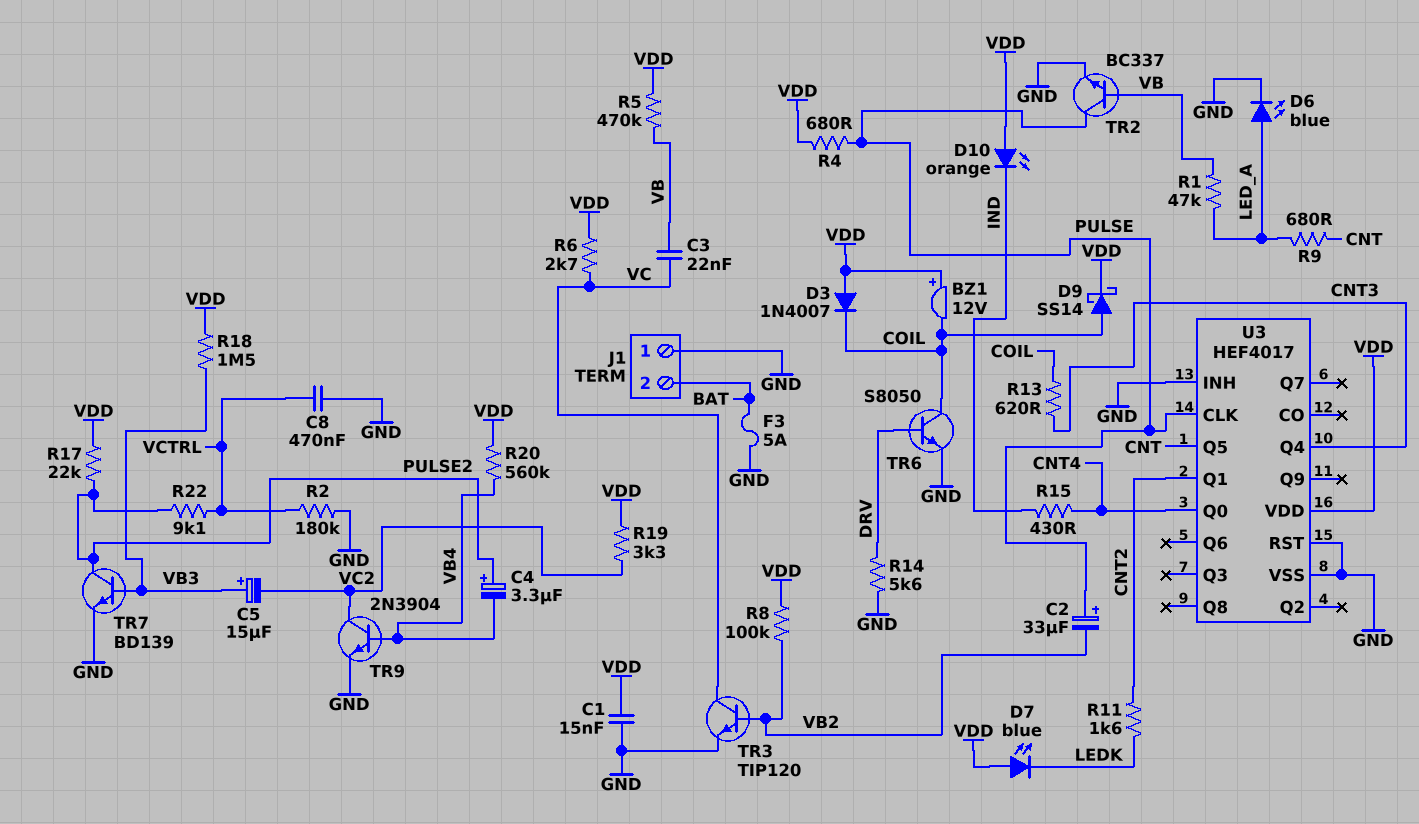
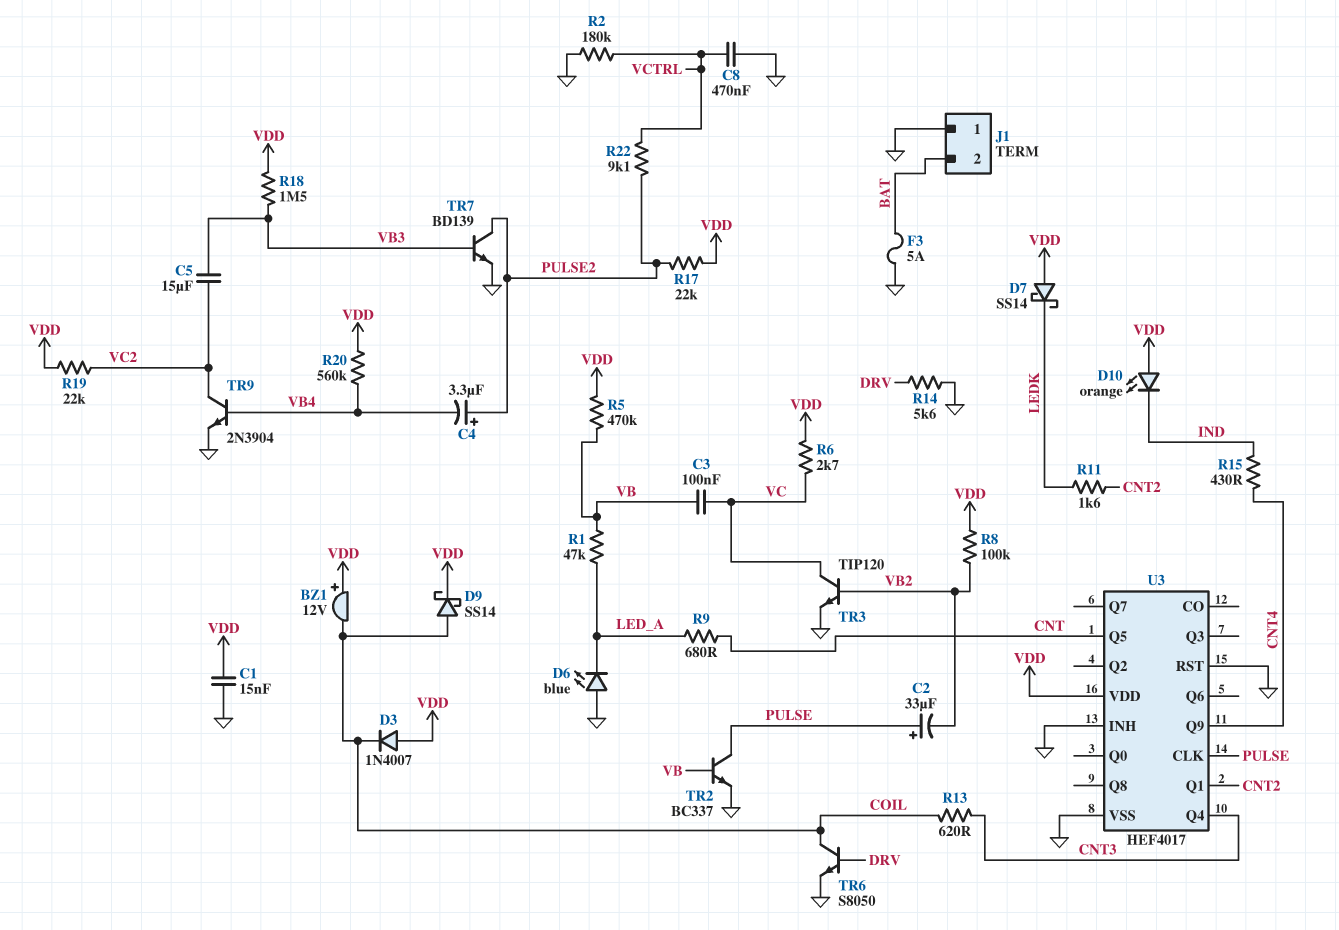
C3: 22nF (VB, VC) -> 100nF (VB, VC)
C5: 15uF (plus VB3, minus VC2) -> 15uF (VB3, VC2)
D6: LED blue (A LED_A, K GND) -> LED blue (A GND, K LED_A)
D7: LED blue (A VDD, K LEDK) -> schottky SS14 (A VDD, K LEDK)
R4: 680 (PULSE, VDD) -> none
R19: 3.3k (VC2, VDD) -> 22k (VC2, VDD)
U3 pin Q0: CNT4 -> none
U3 pin Q9: none -> CNT4

